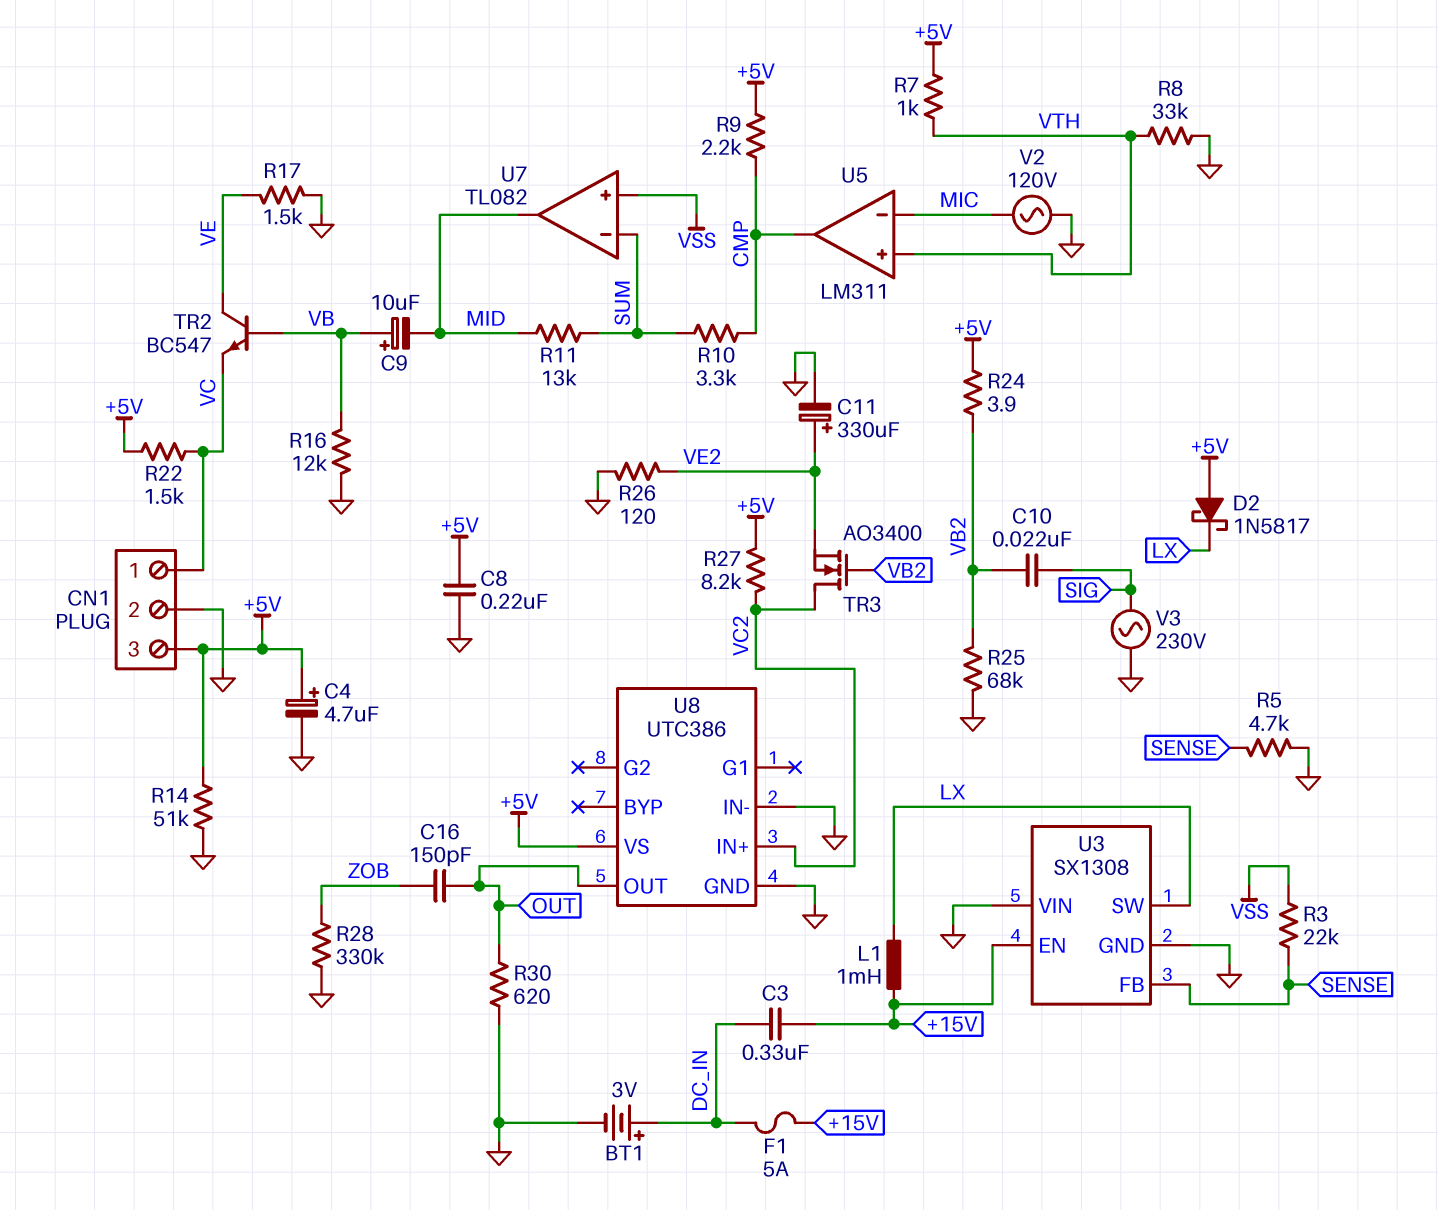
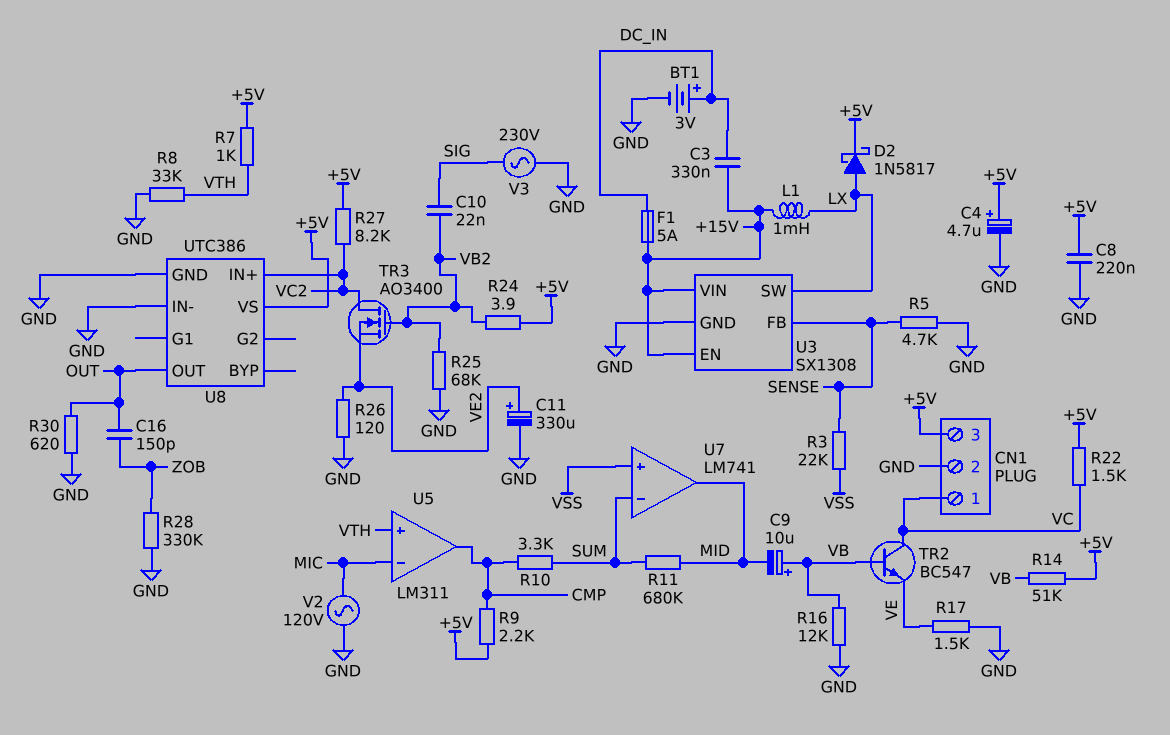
D2: schottky 1N5817 (A +5V, K LX) -> schottky 1N5817 (A LX, K +5V)
R11: 13k (MID, SUM) -> 680k (MID, SUM)
R14: 51k (+5V, GND) -> 51k (+5V, VB)
TR2: NPN BC547 (B VB, C VE, E VC) -> NPN BC547 (B VB, C VC, E VE)
U3 pin VIN: GND -> +15V
U7: TL082 -> LM741

